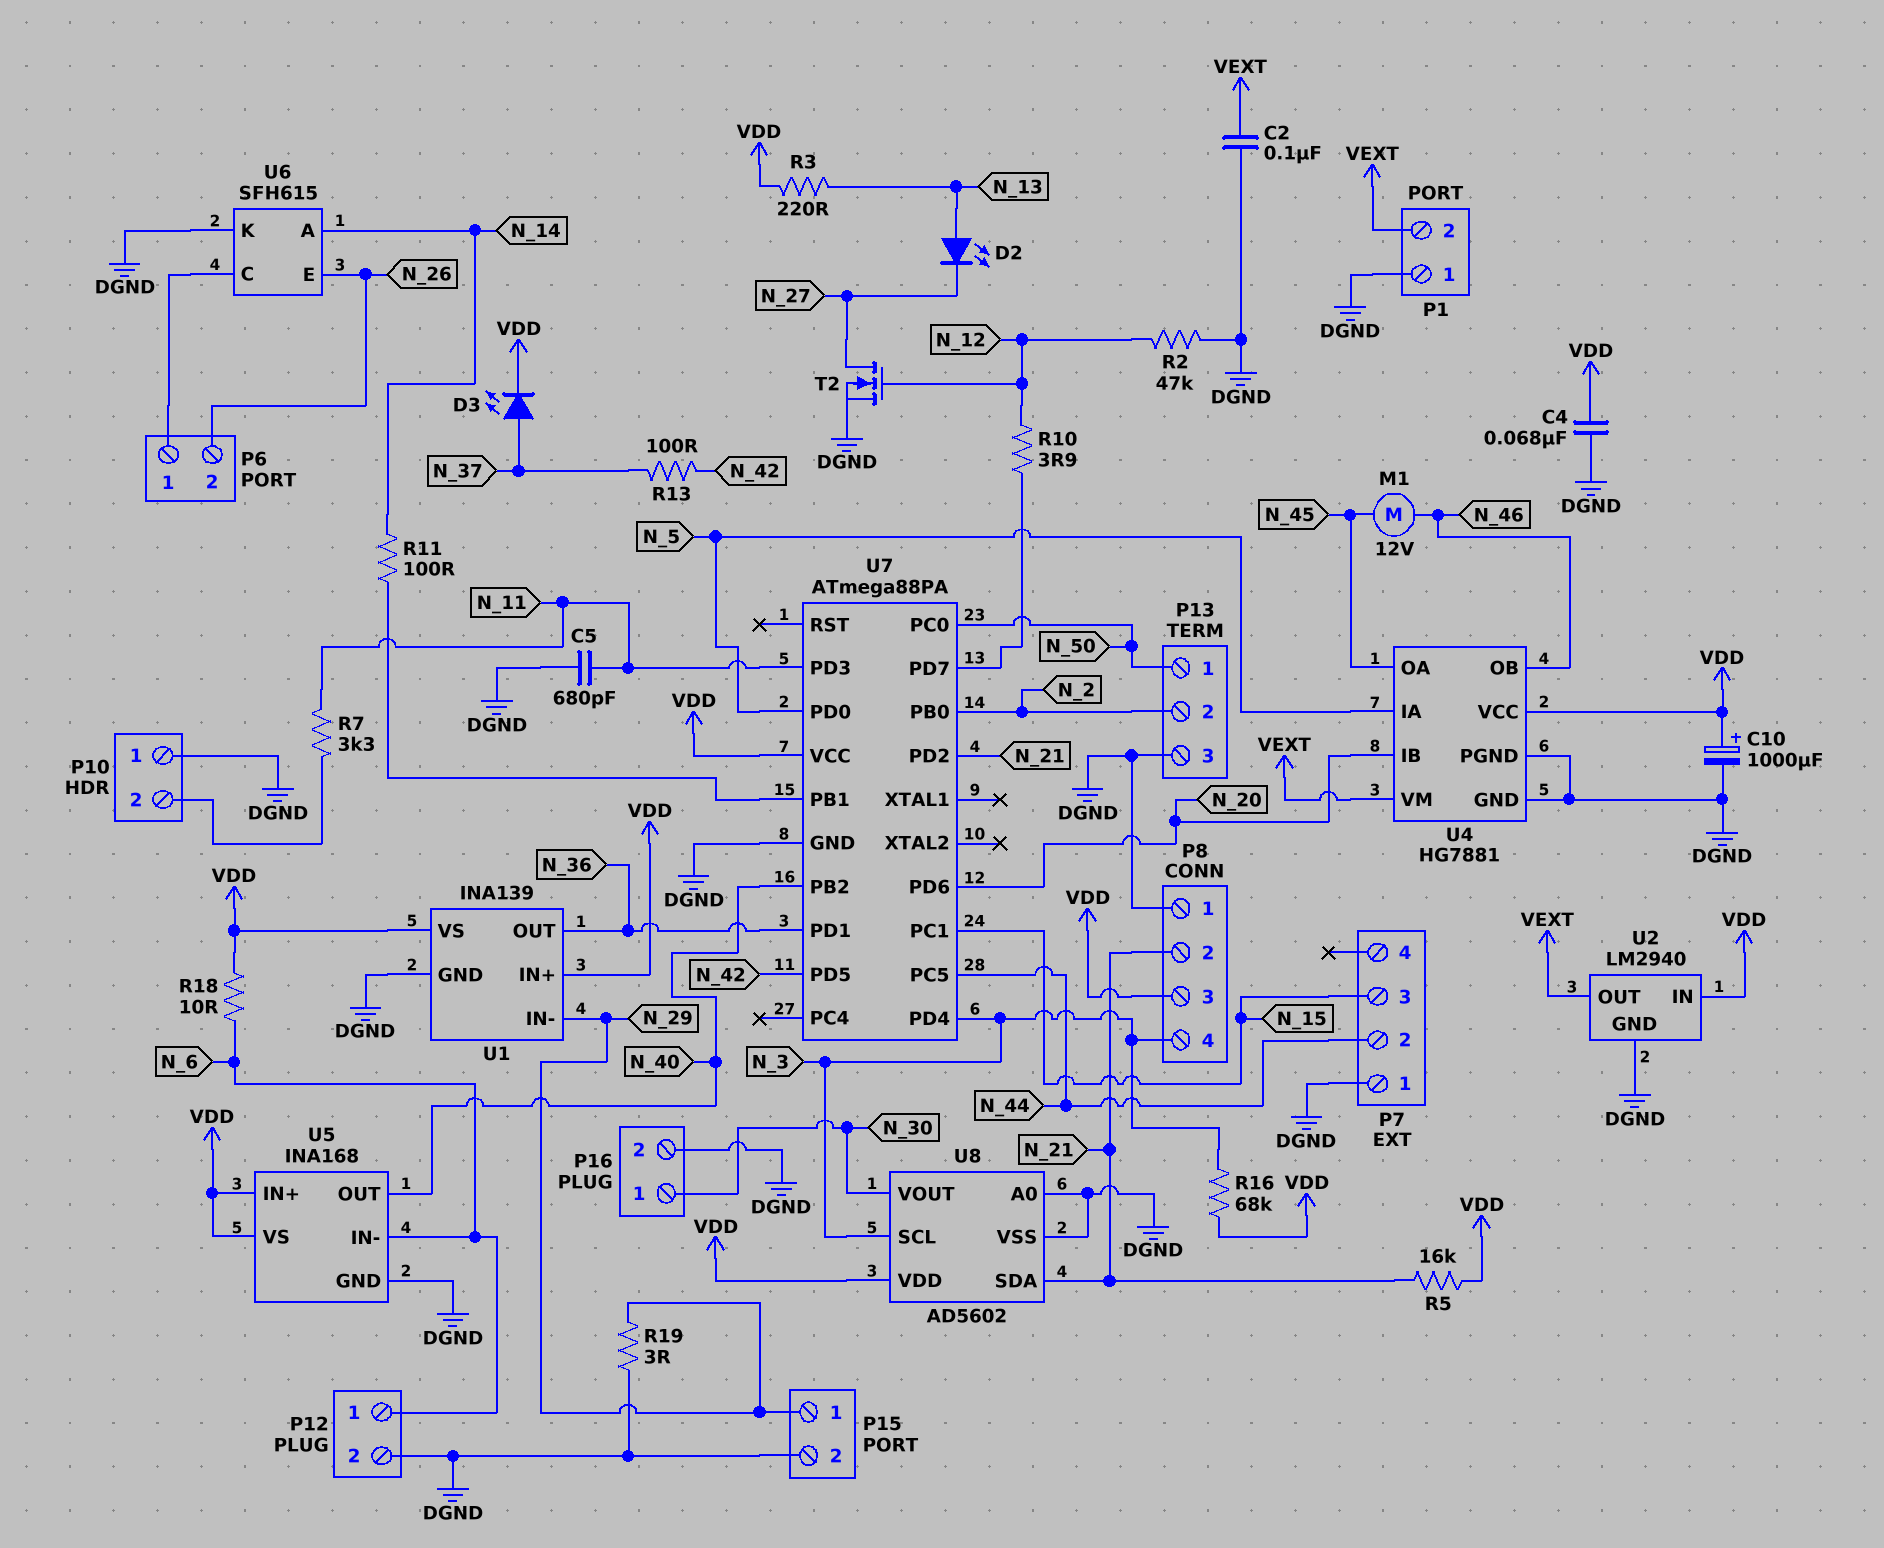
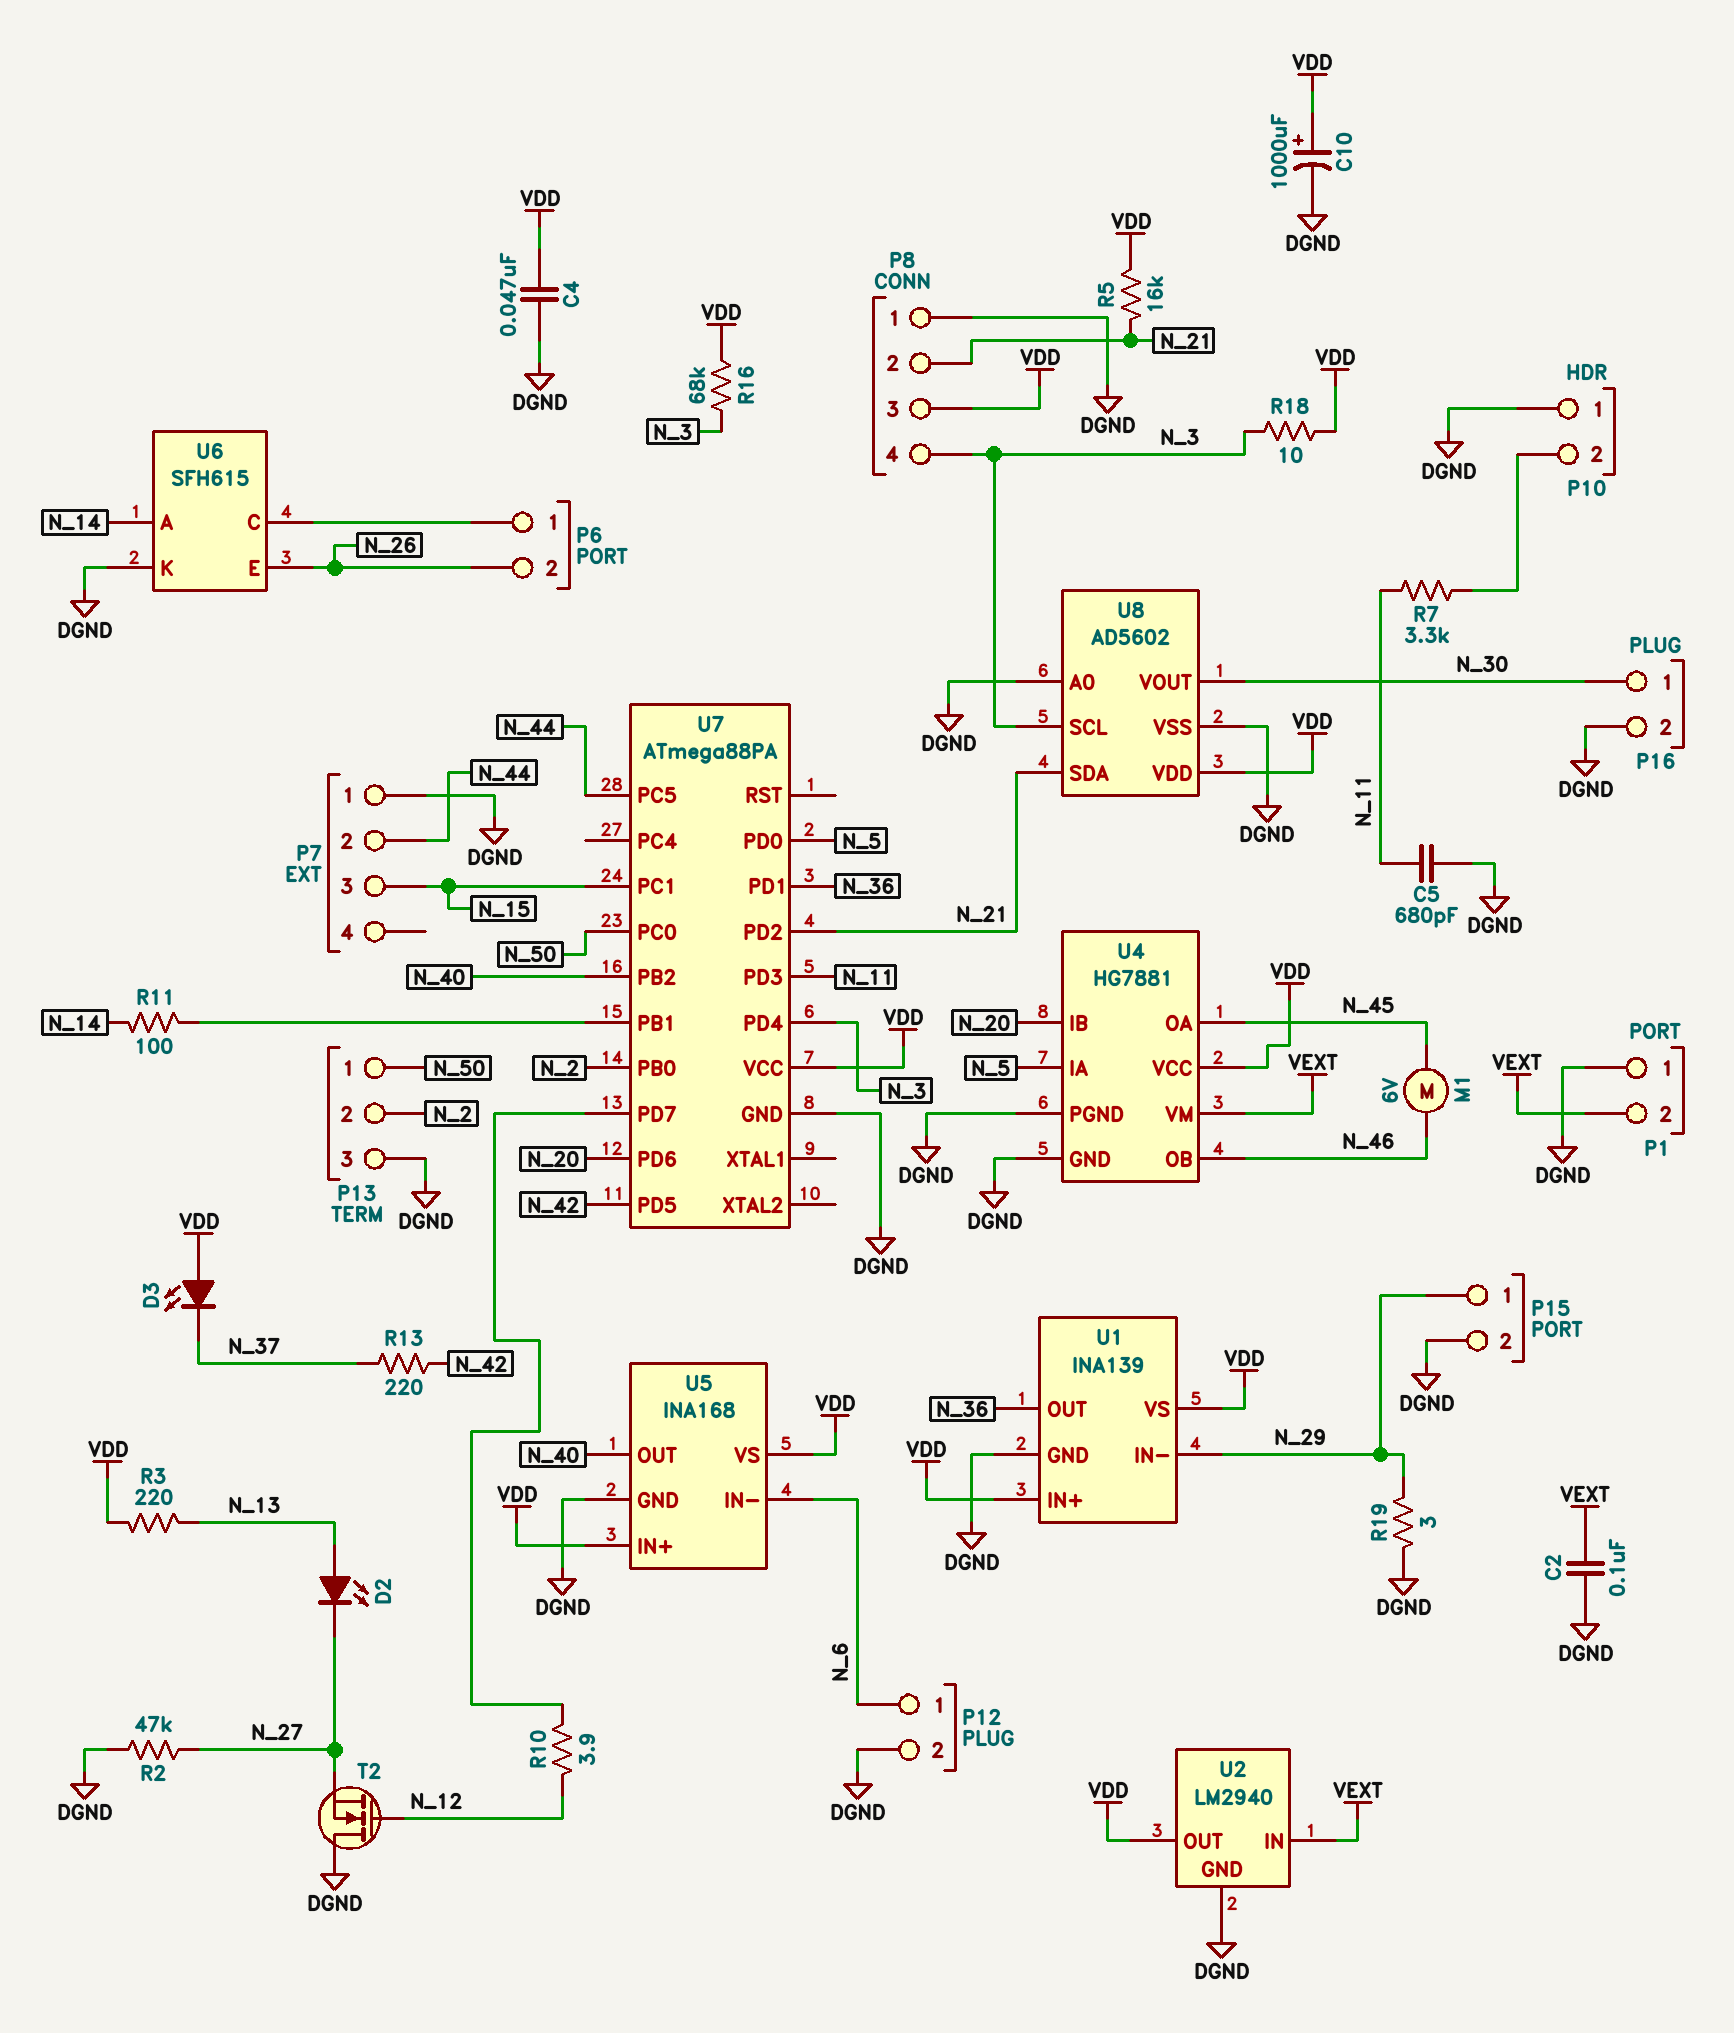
C4: 68nF (DGND, VDD) -> 47nF (DGND, VDD)
D3: LED (A N_37, K VDD) -> LED (A VDD, K N_37)
M1: motor 12V (N_45, N_46) -> motor 6V (N_45, N_46)
R2: 47k (DGND, N_12) -> 47k (DGND, N_27)
R13: 100 (N_37, N_42) -> 220 (N_37, N_42)
R18: 10 (N_6, VDD) -> 10 (N_3, VDD)
T2: NMOS (G N_12, D N_27, S DGND) -> NMOS (G N_12, D DGND, S N_27)
U2 pin IN: VDD -> VEXT
U2 pin OUT: VEXT -> VDD

